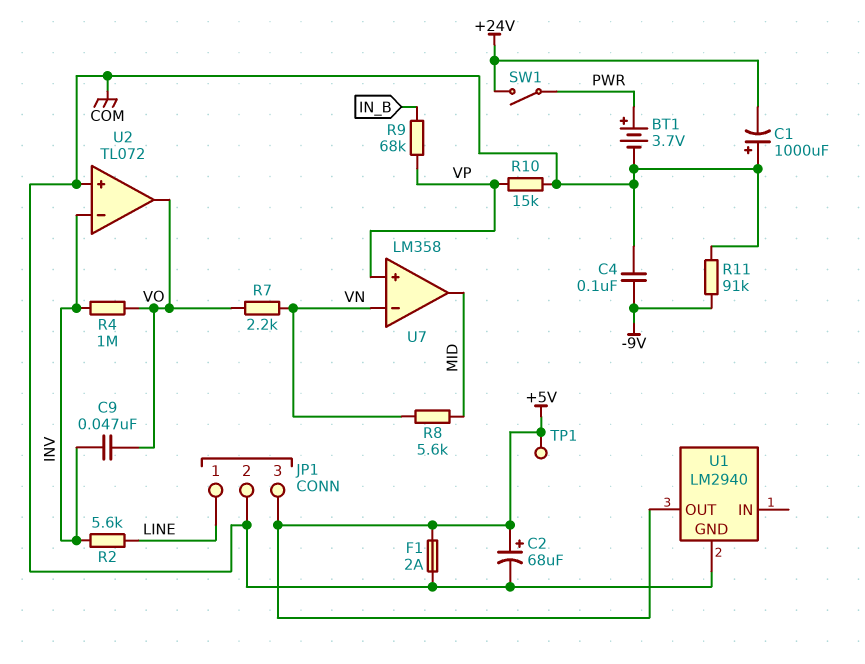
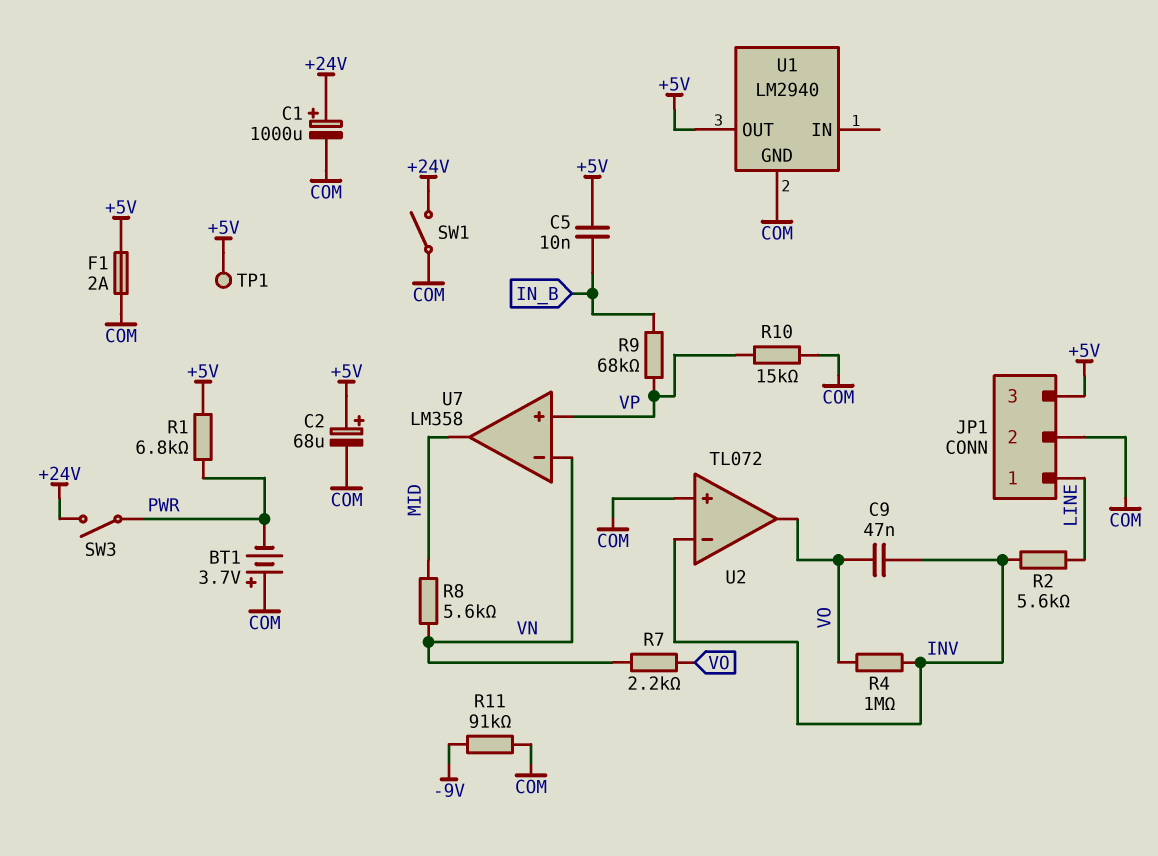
BT1: 3.7V (plus PWR, minus COM) -> 3.7V (plus COM, minus PWR)
C1: 1000uF (plus COM, minus +24V) -> 1000uF (plus +24V, minus COM)
C4: 100nF (-9V, COM) -> none
C5: none -> 10nF (+5V, IN_B)
R1: none -> 6.8k (+5V, PWR)
SW1: switch (+24V, PWR) -> switch (+24V, COM)
SW3: none -> switch (+24V, PWR)

